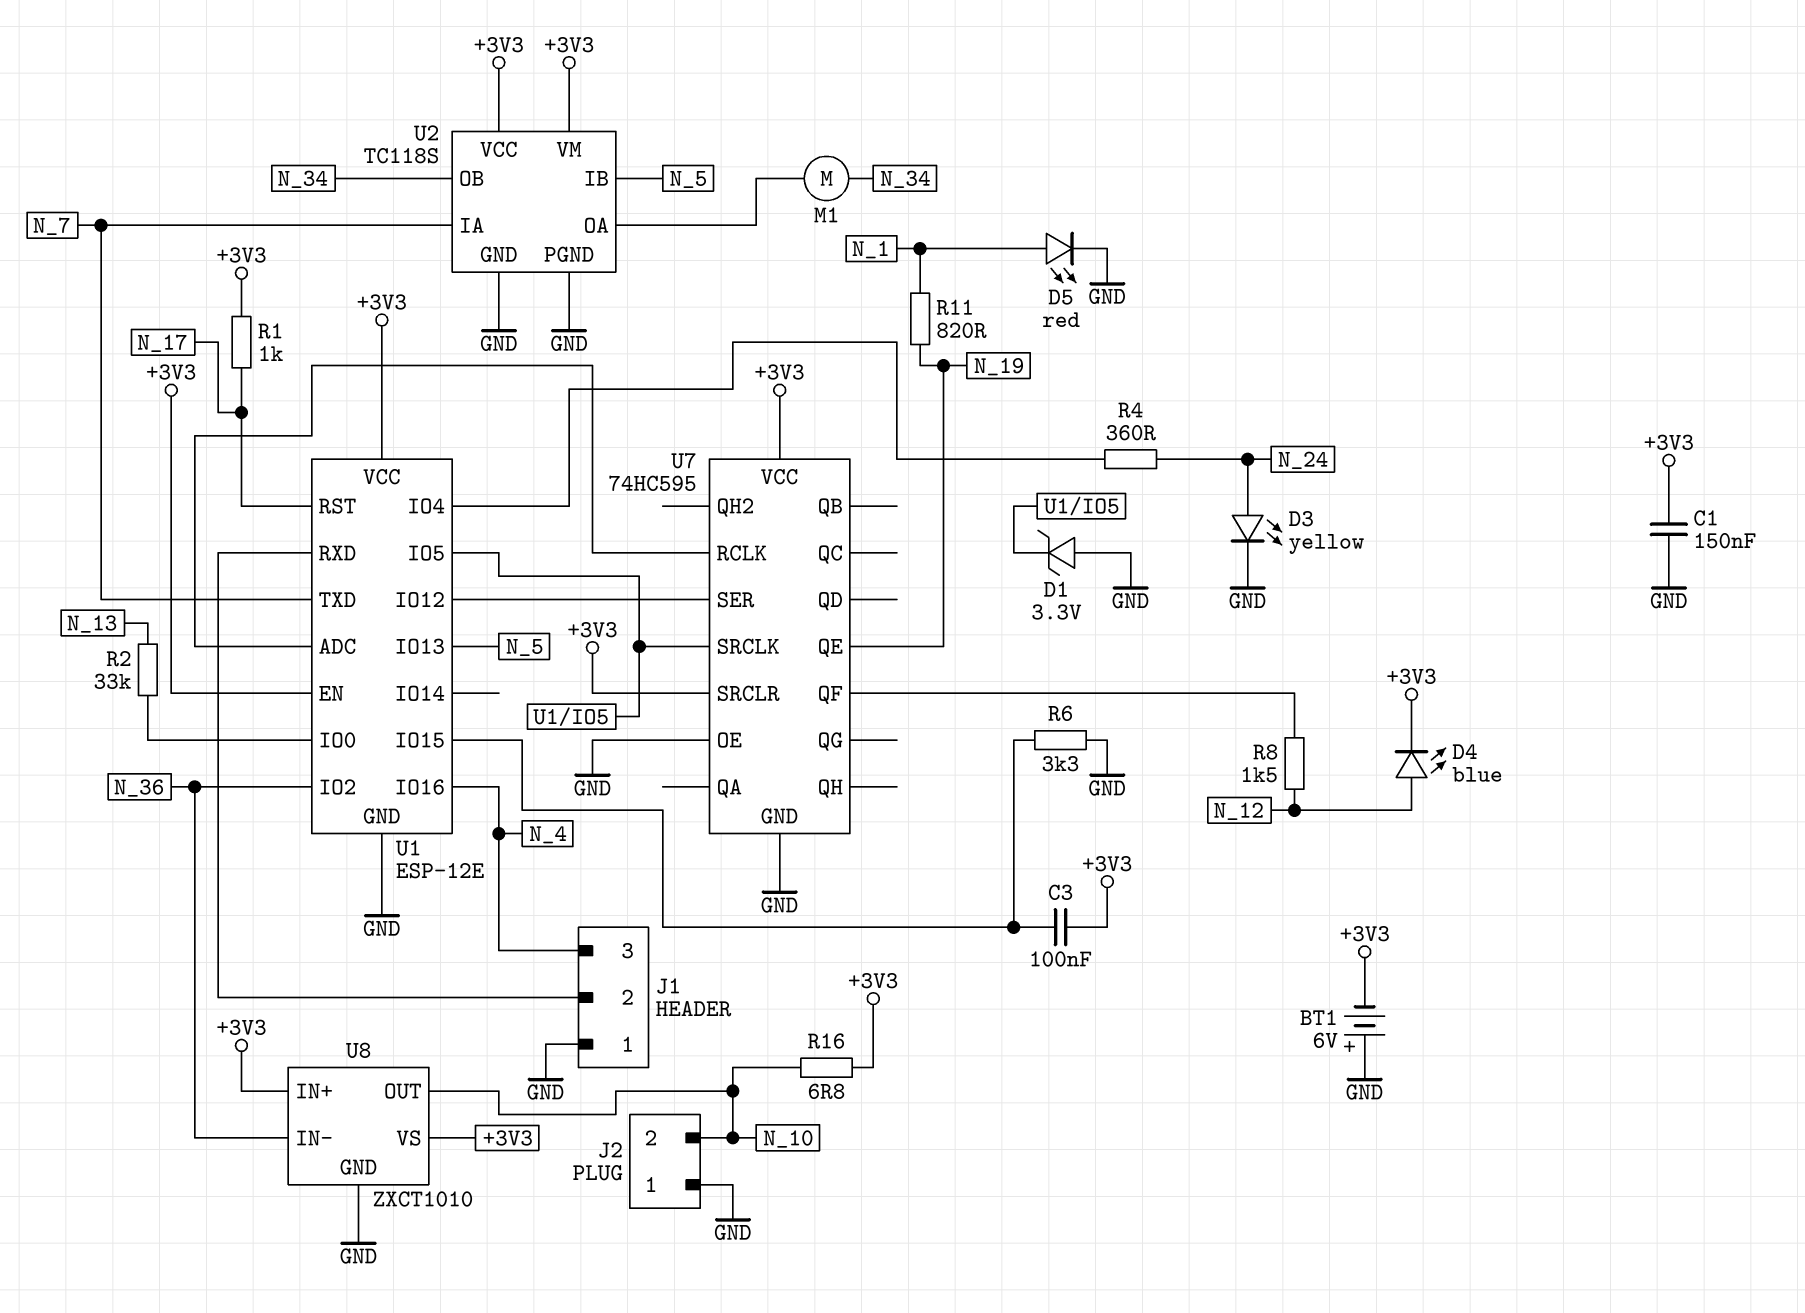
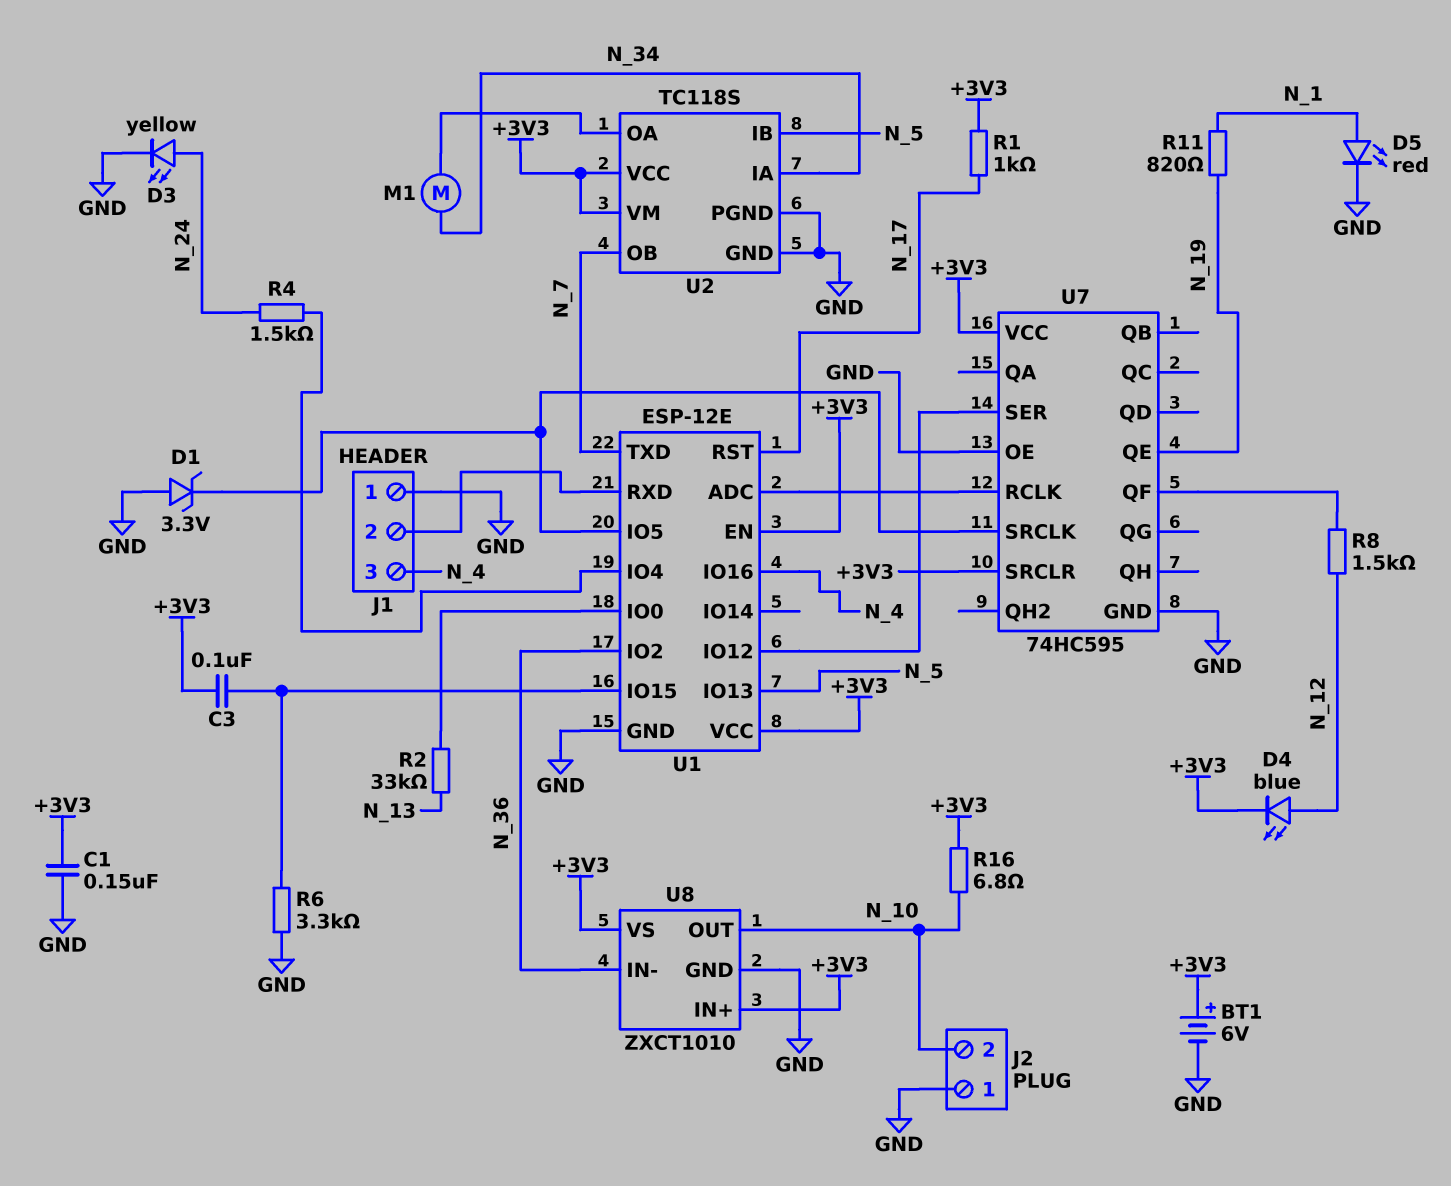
BT1: 6V (plus GND, minus +3V3) -> 6V (plus +3V3, minus GND)
R4: 360 (N_24, U1/IO4) -> 1.5k (N_24, U1/IO4)
U2 pin IA: N_7 -> N_34
U2 pin OB: N_34 -> N_7

